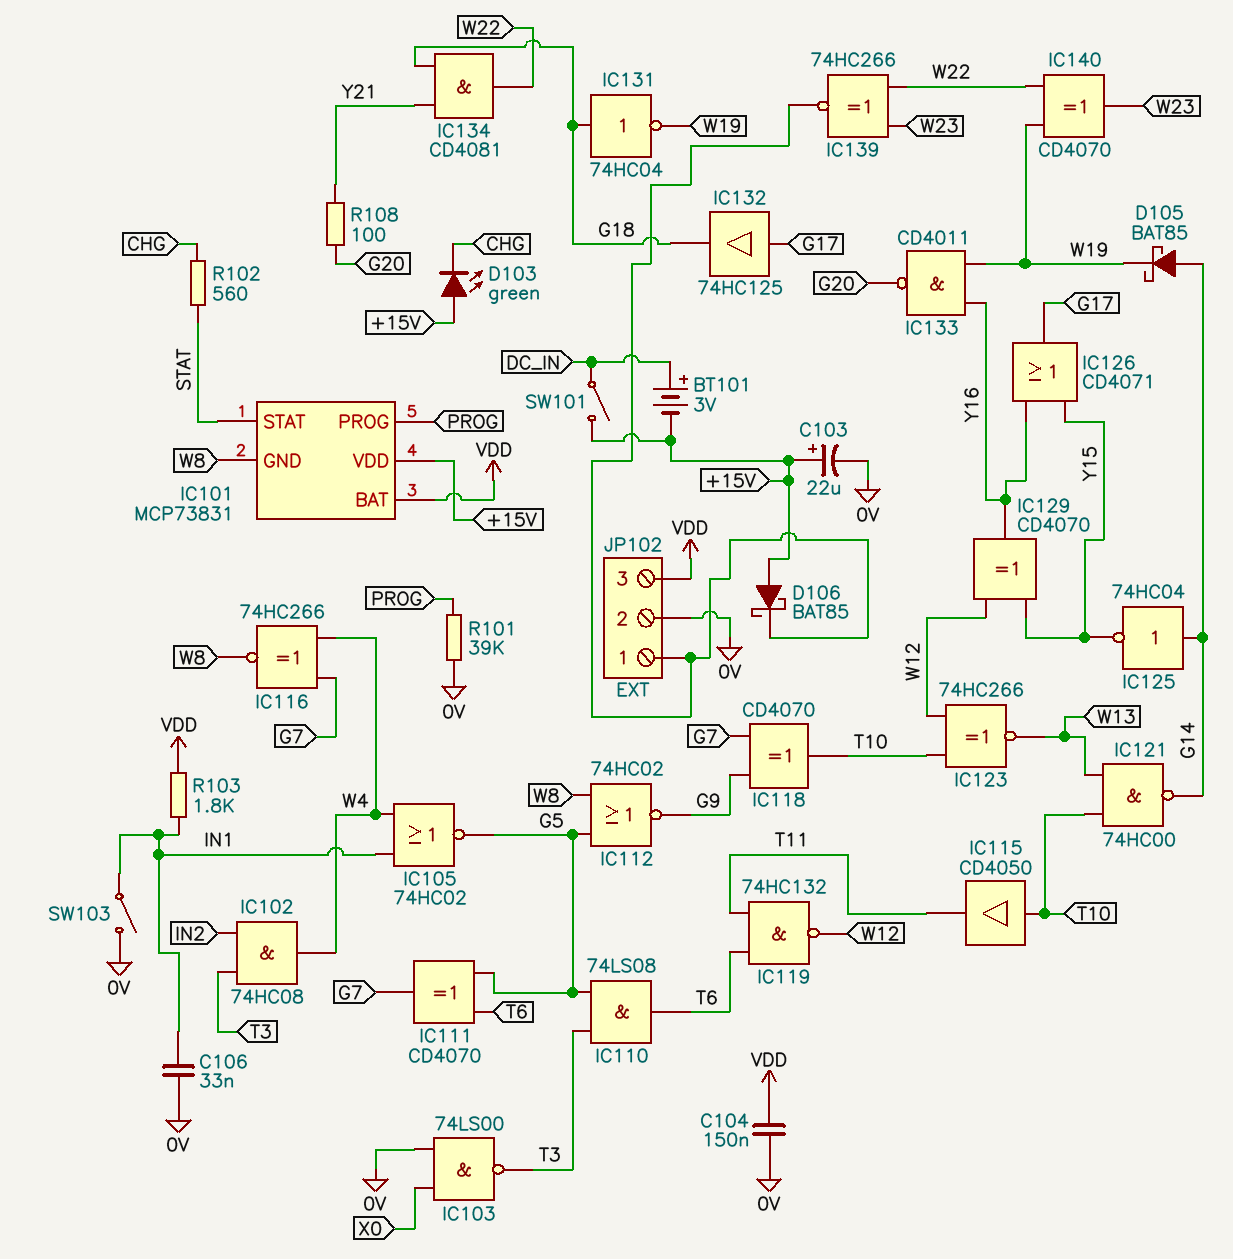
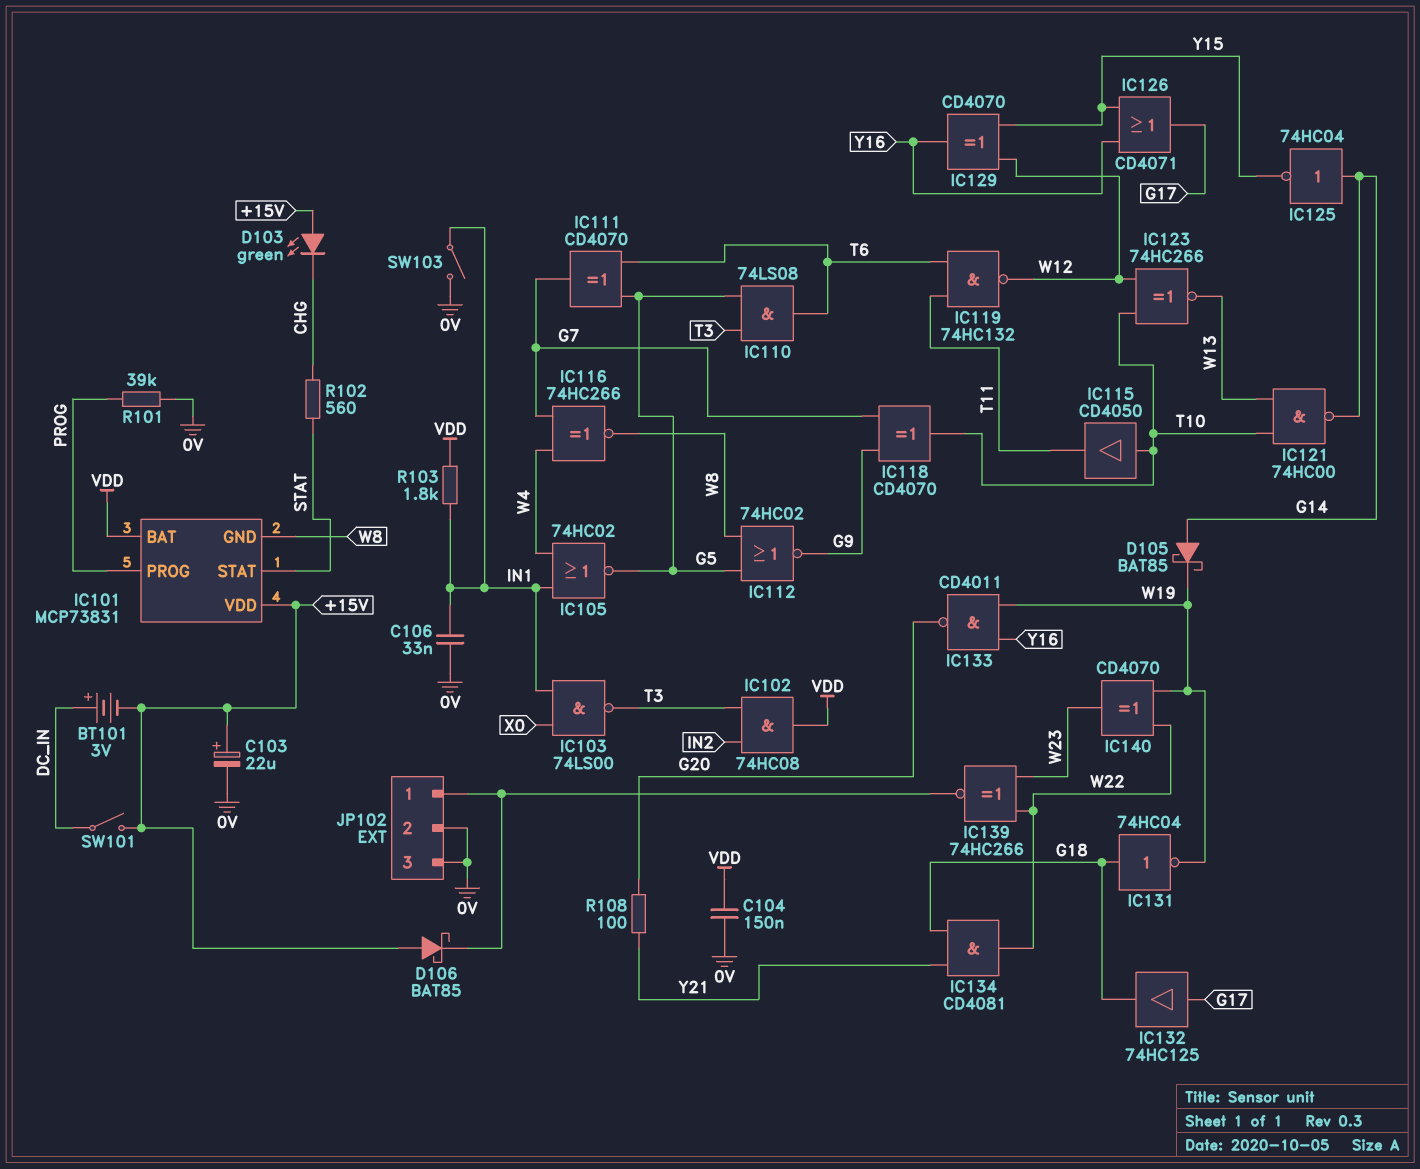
IC102: AND 74HC08 (in IN2, in T3, out W4) -> AND 74HC08 (in IN2, in T3, out VDD)
IC103: NAND 74LS00 (in 0V, in X0, out T3) -> NAND 74LS00 (in IN1, in X0, out T3)
JP102 pin 3: VDD -> 0V

